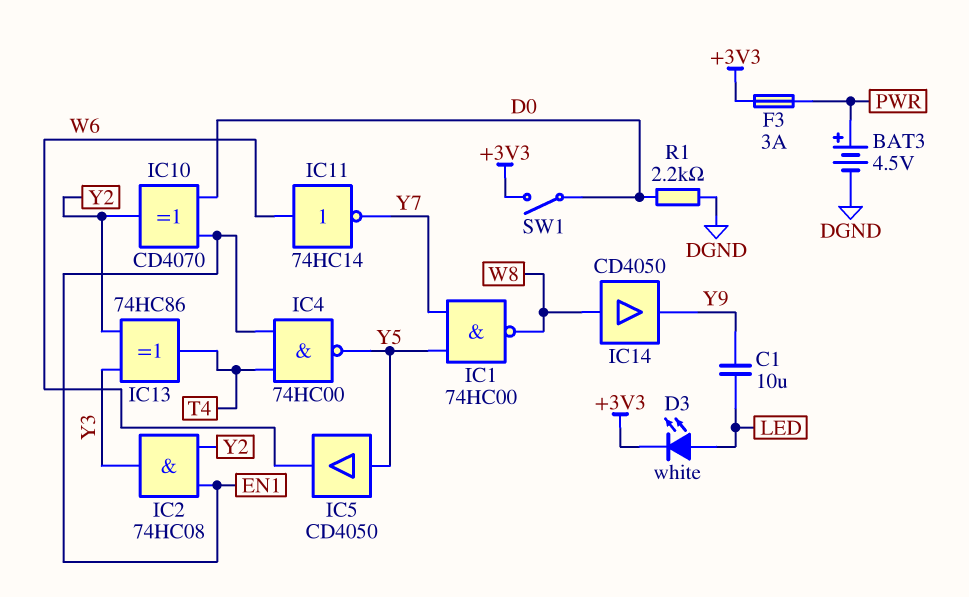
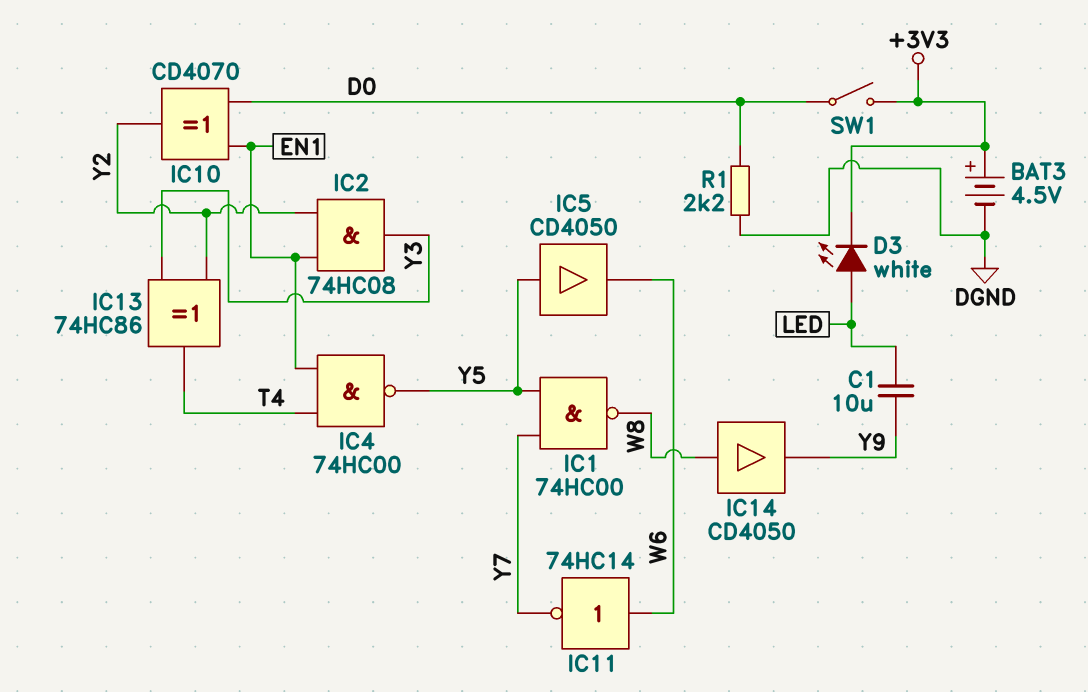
BAT3: 4.5V (plus PWR, minus DGND) -> 4.5V (plus +3V3, minus DGND)
F3: 3A (+3V3, PWR) -> none

